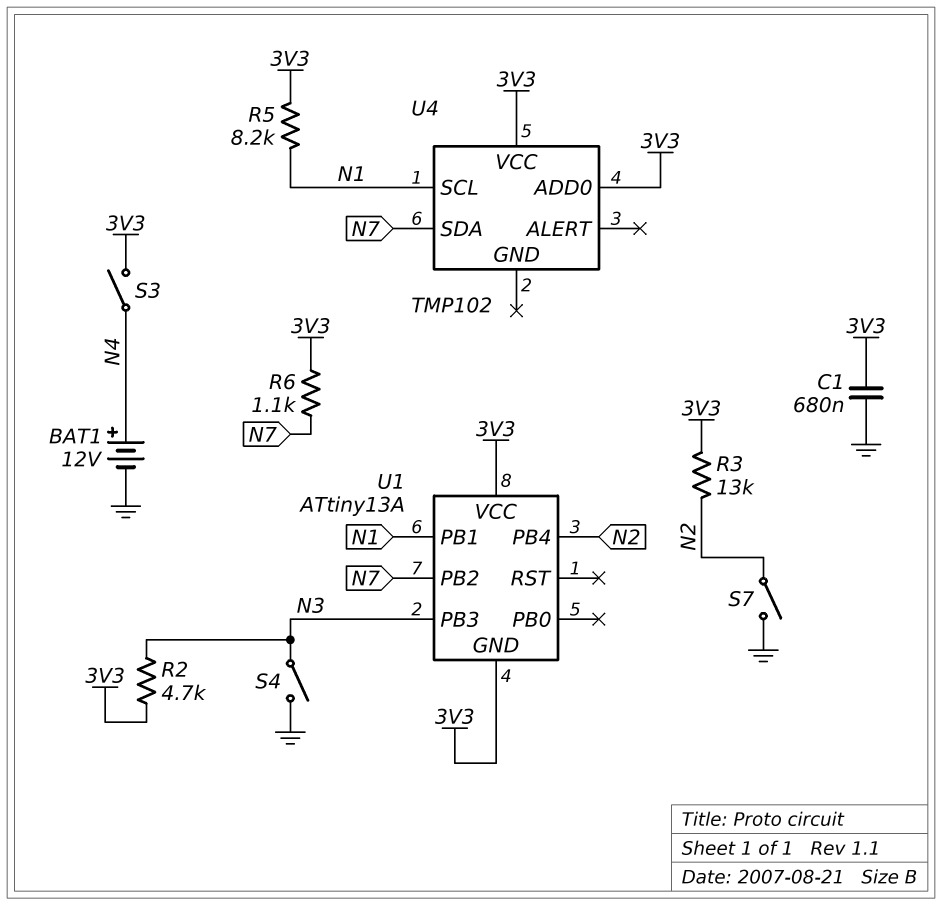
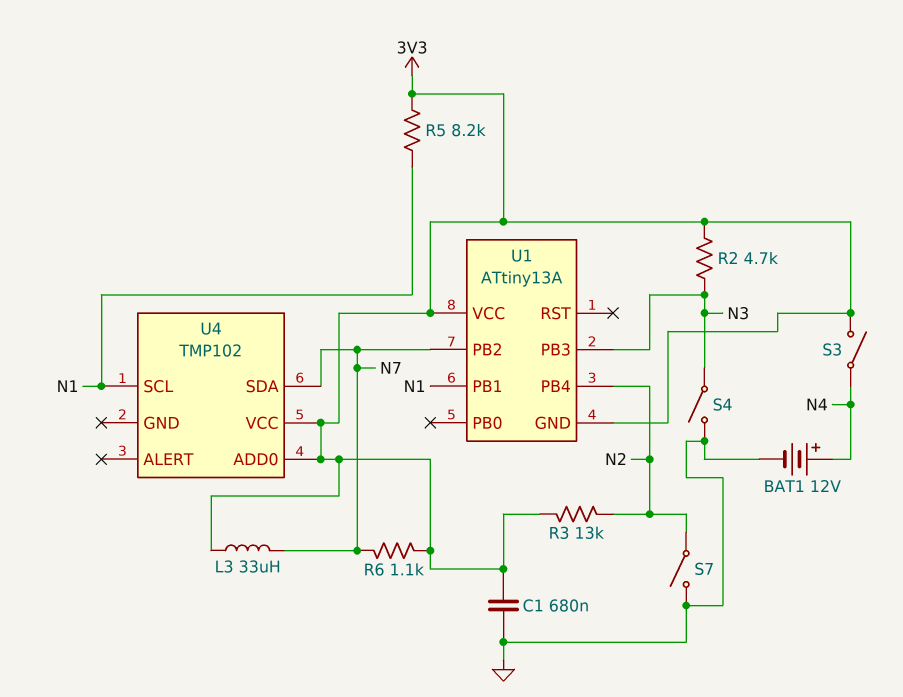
L3: none -> 33uH (3V3, N7)

